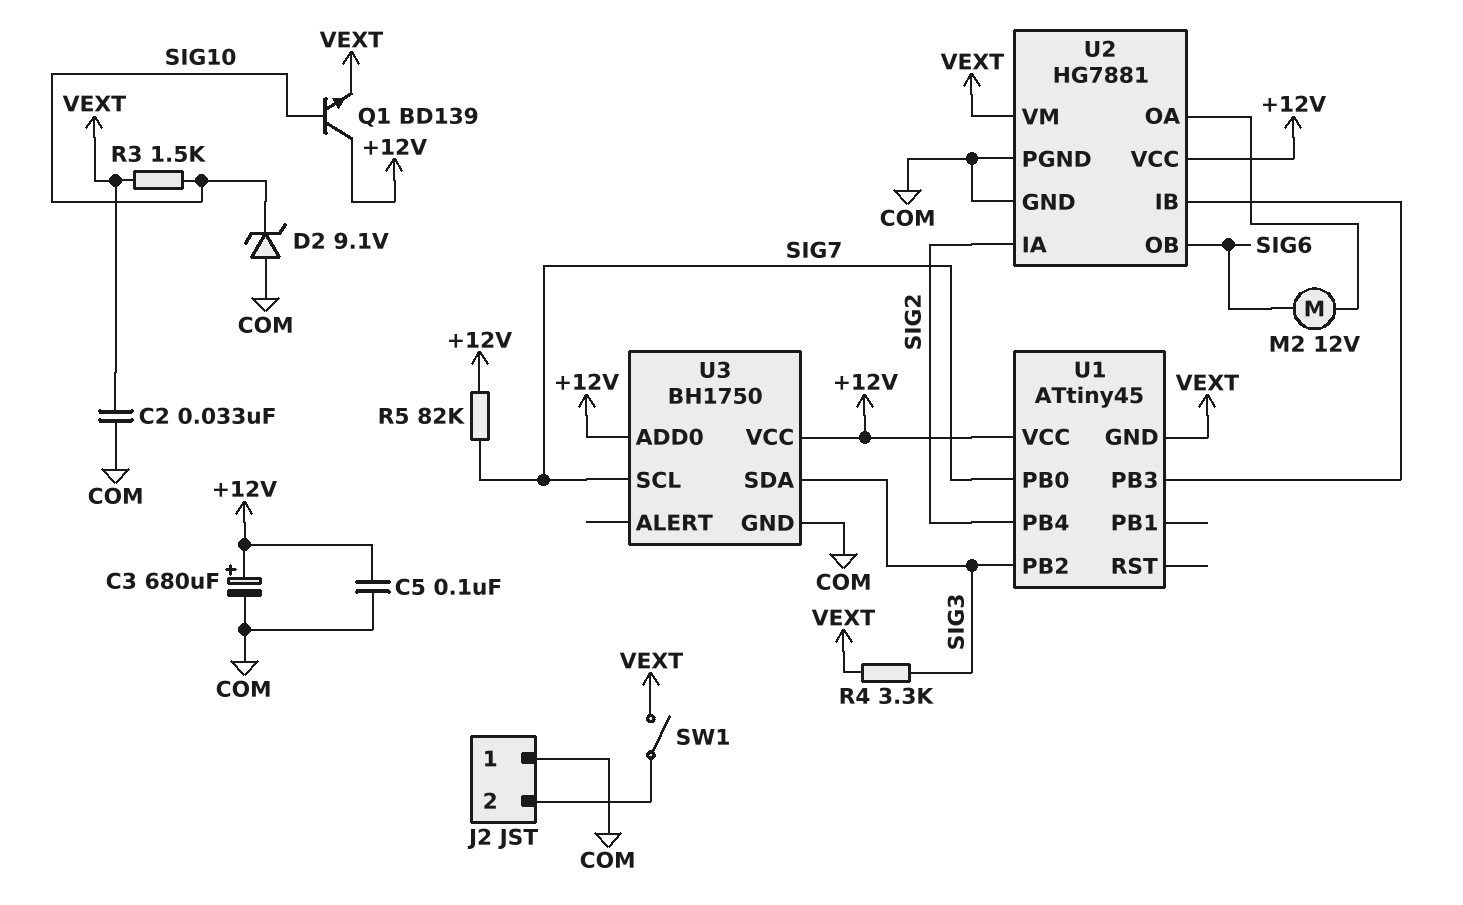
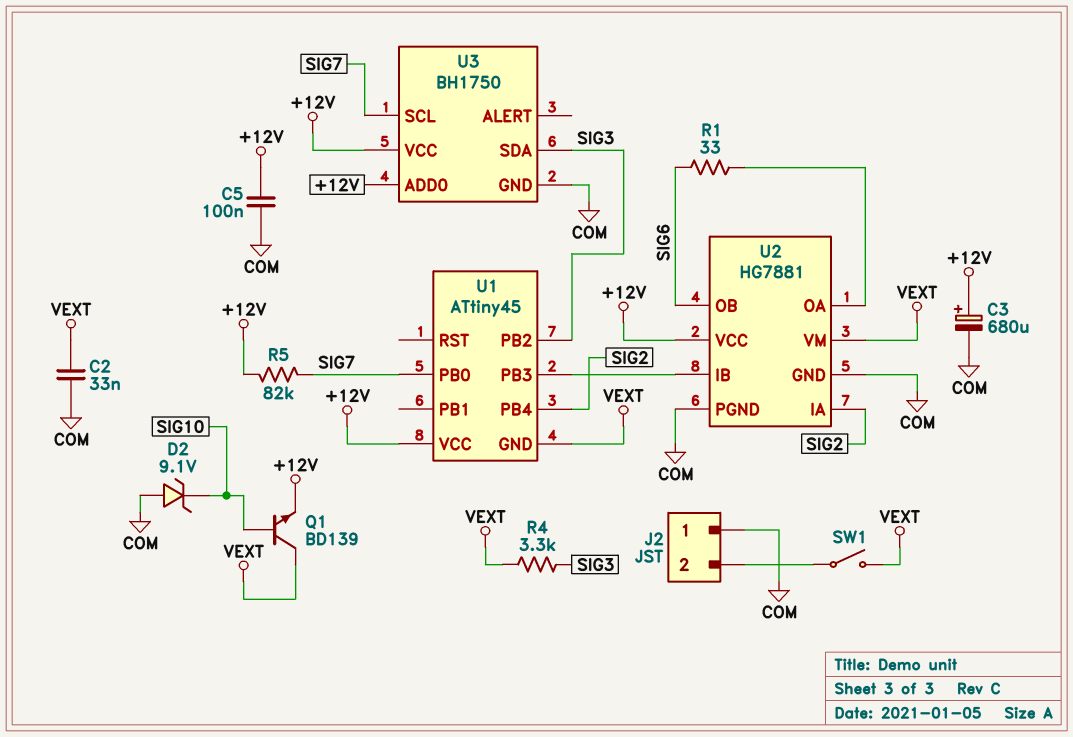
M2: motor 12V (SIG6, U2/OA) -> none
Q1: NPN BD139 (B SIG10, C +12V, E VEXT) -> NPN BD139 (B SIG10, C VEXT, E +12V)
R1: none -> 33 (SIG6, U2/OA)
R3: 1.5k (SIG10, VEXT) -> none

